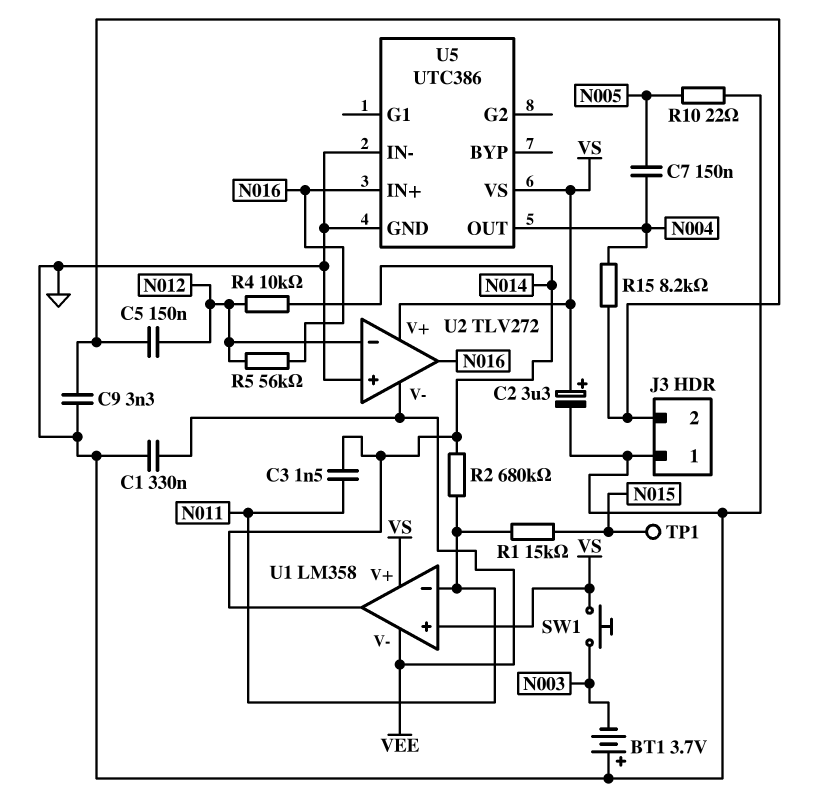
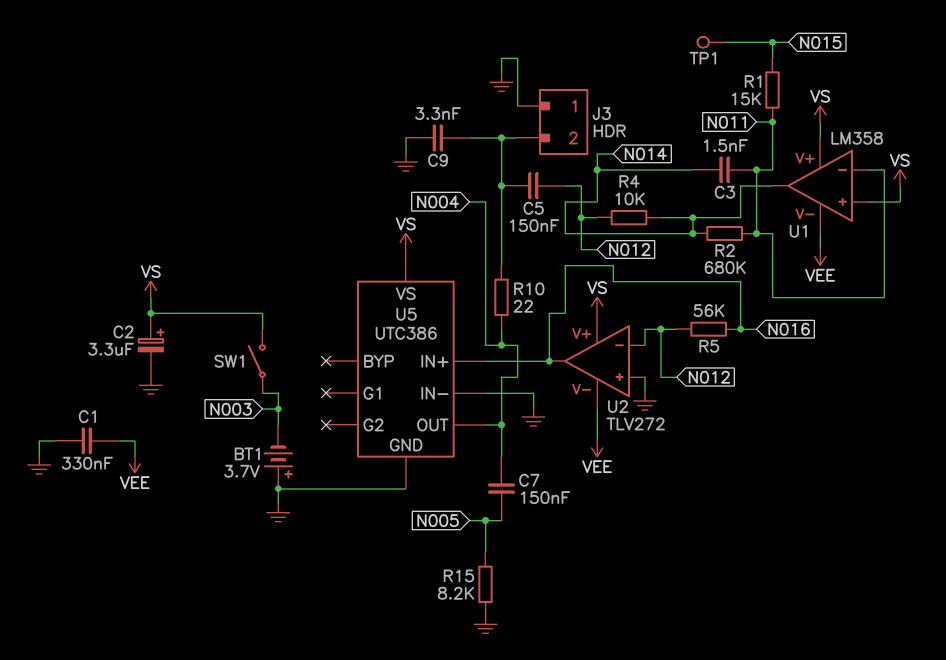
R10: 22 (GND, N005) -> 22 (J3/2, N004)
R15: 8.2k (J3/2, N004) -> 8.2k (GND, N005)
SW1: button (N003, VS) -> switch (N003, VS)

